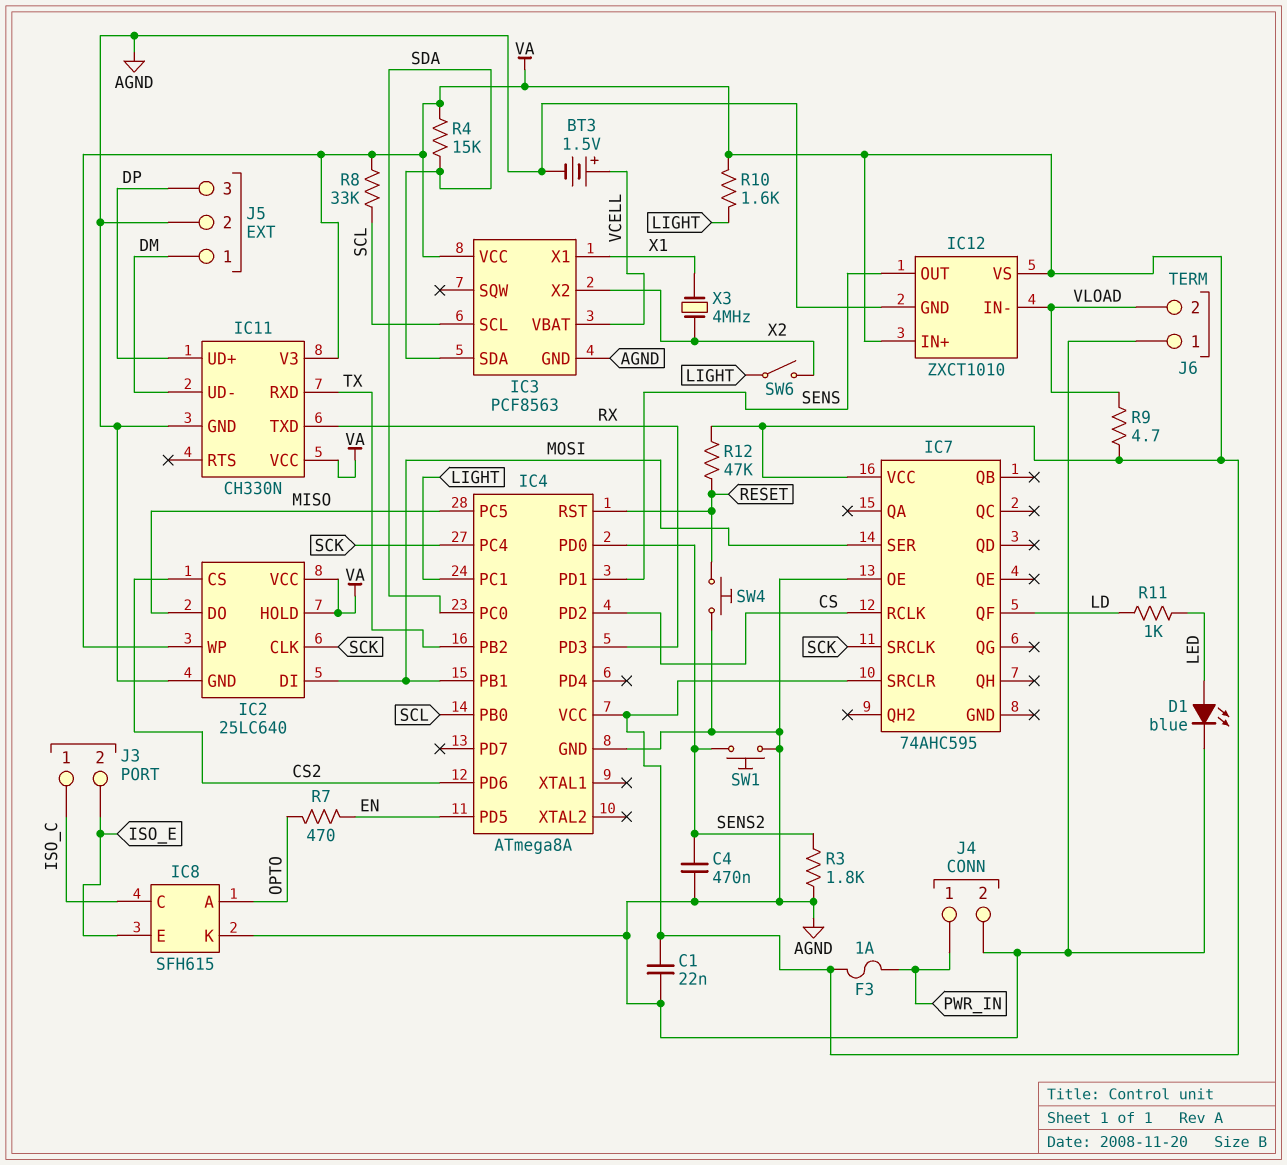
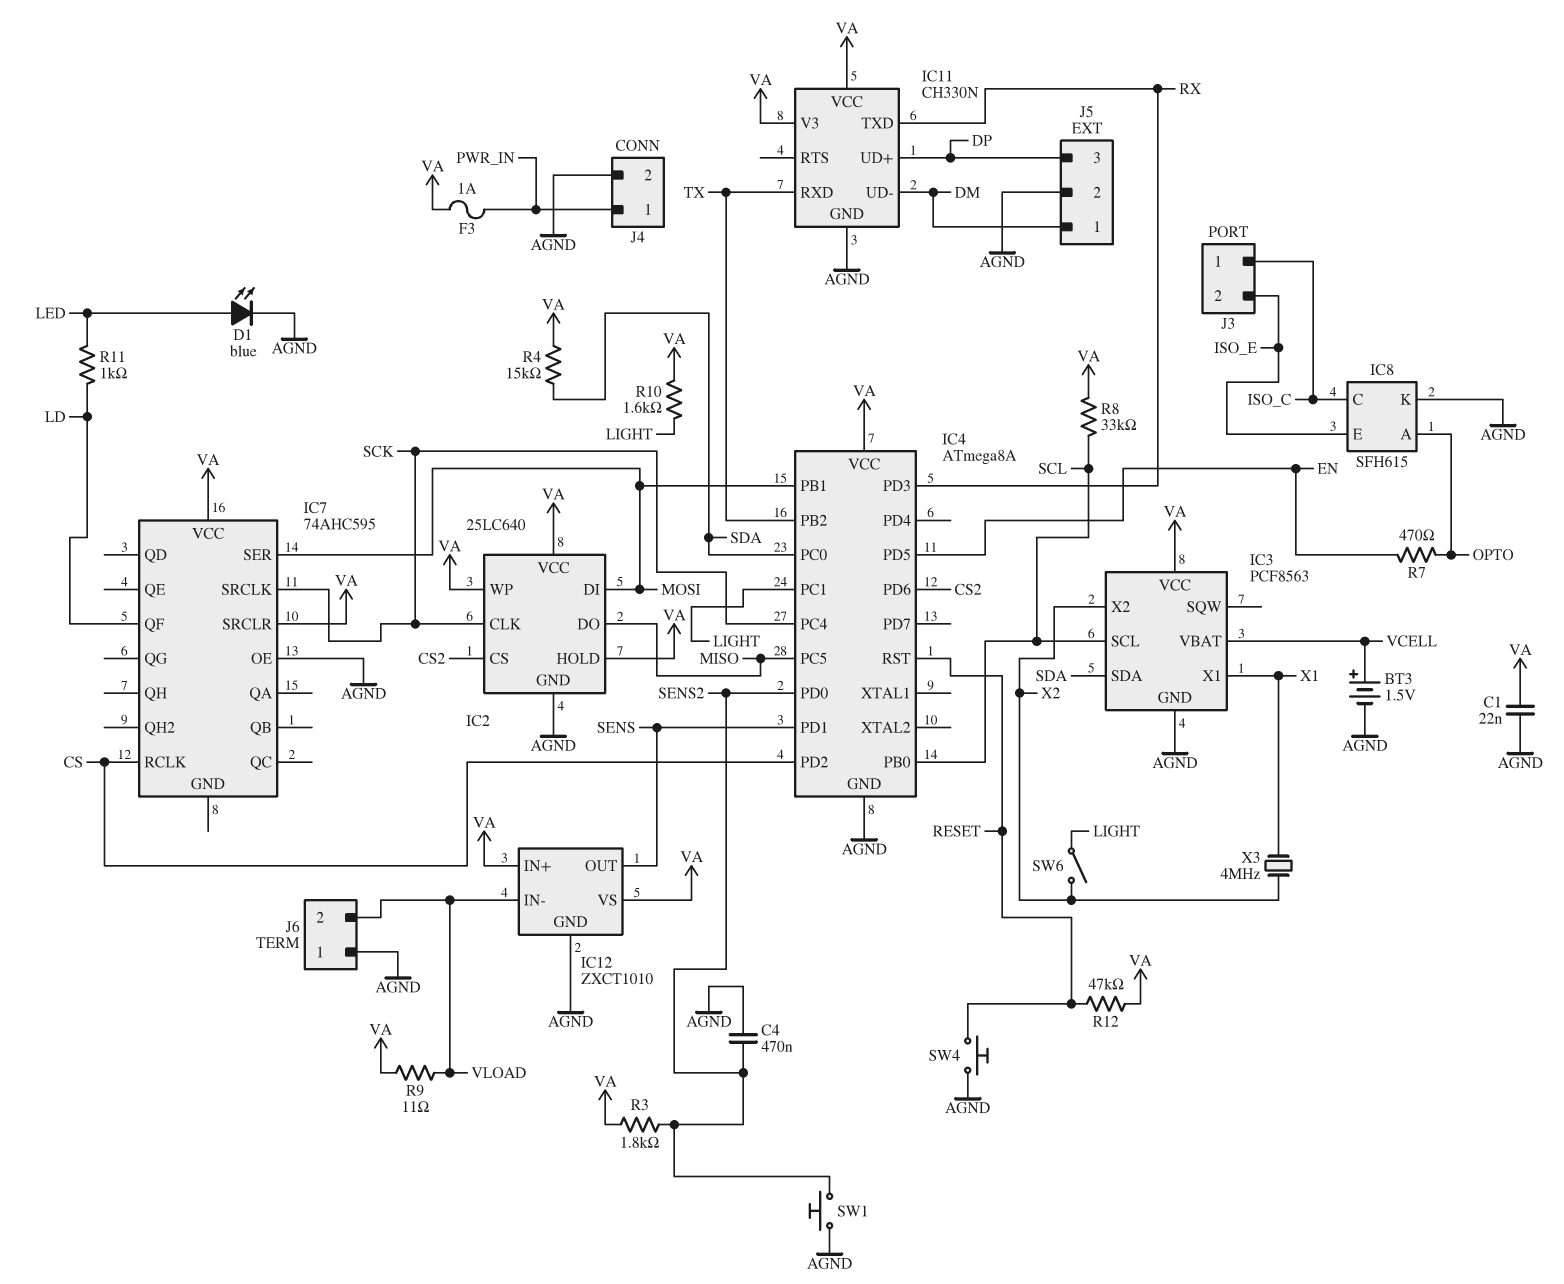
R3: 1.8k (AGND, SENS2) -> 1.8k (SENS2, VA)
R9: 4.7 (VA, VLOAD) -> 11 (VA, VLOAD)

